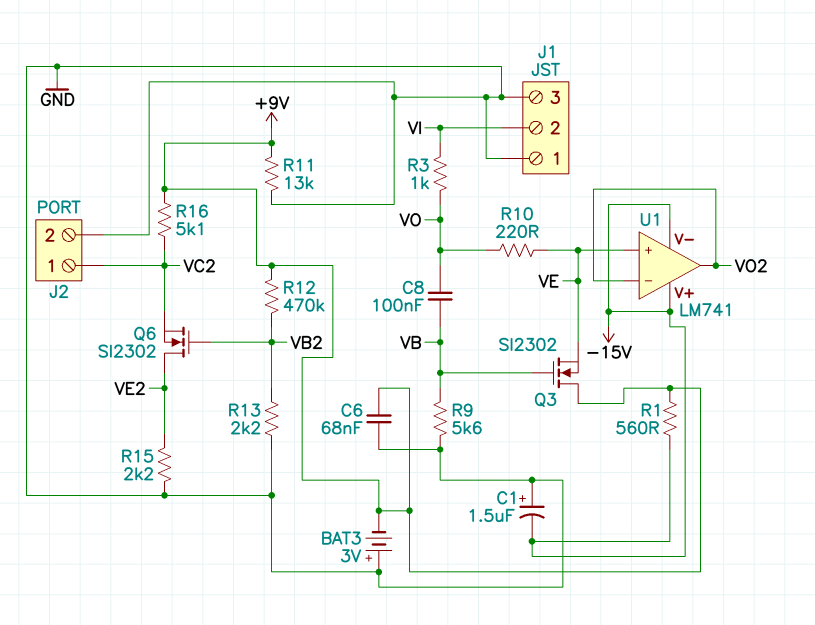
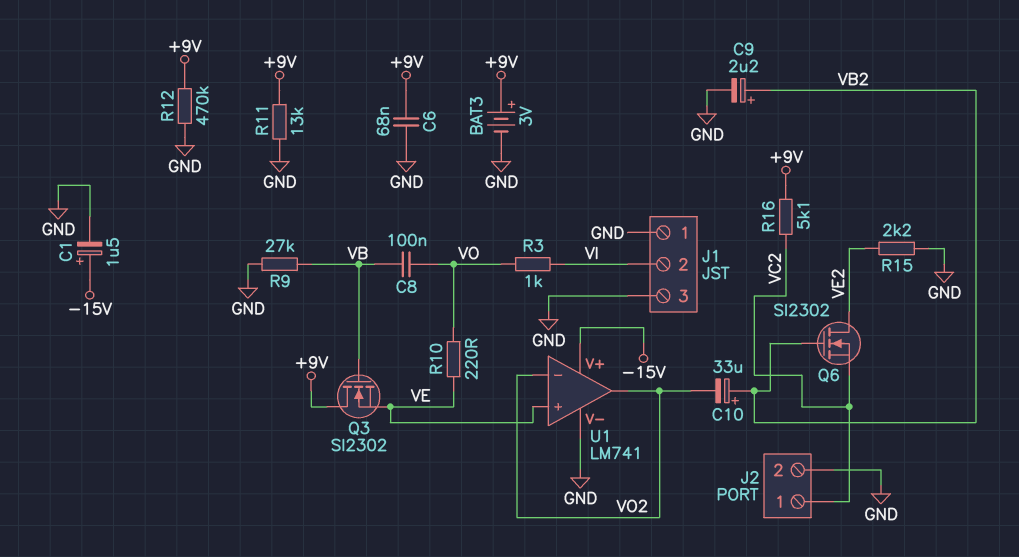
BAT3: 3V (plus GND, minus +9V) -> 3V (plus +9V, minus GND)
C1: 1.5uF (plus GND, minus -15V) -> 1.5uF (plus -15V, minus GND)
C9: none -> 2.2uF (plus VB2, minus GND)
C10: none -> 33uF (plus VB2, minus VO2)
R1: 560 (+9V, -15V) -> none
R9: 5.6k (GND, VB) -> 27k (GND, VB)
R12: 470k (+9V, VB2) -> 470k (+9V, GND)
R13: 2.2k (GND, VB2) -> none
U1 pin V-: -15V -> GND

